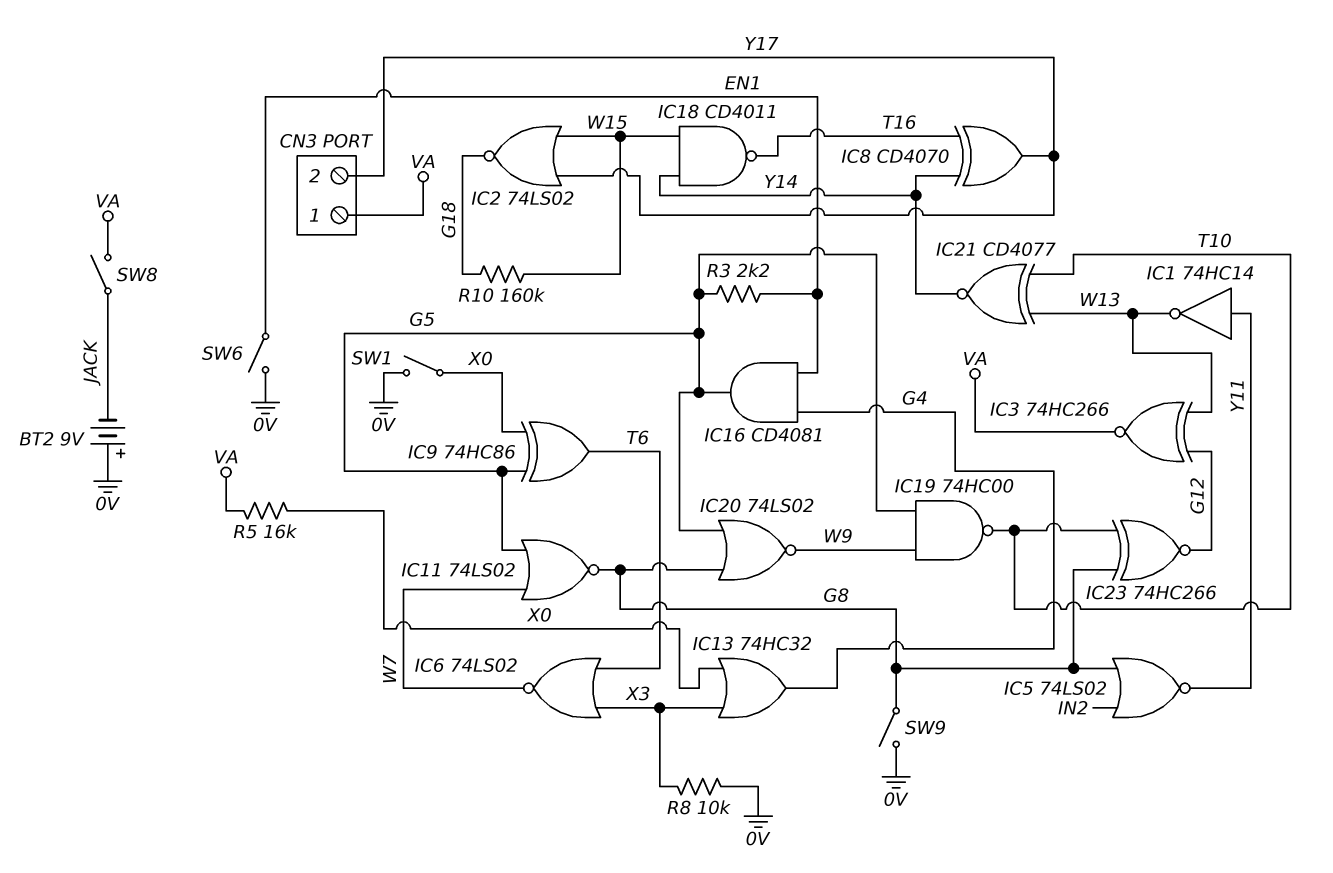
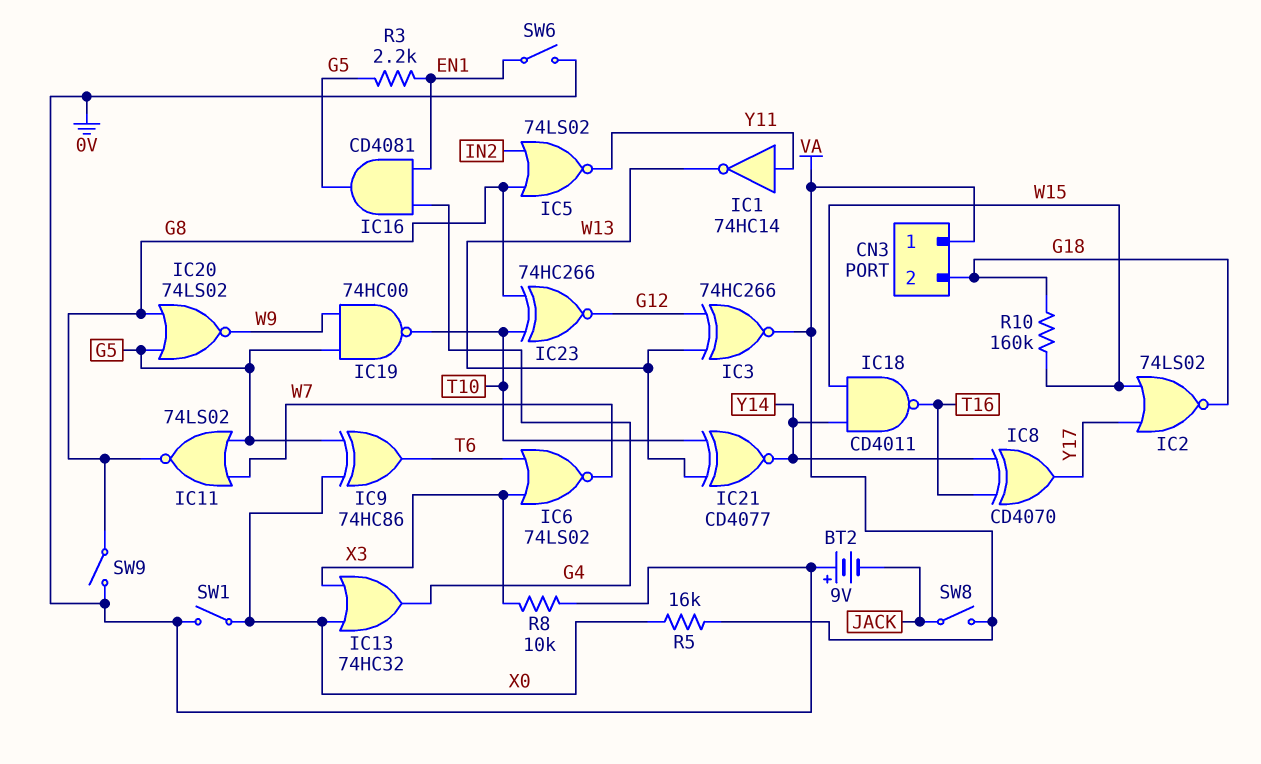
CN3 pin 2: Y17 -> G18

